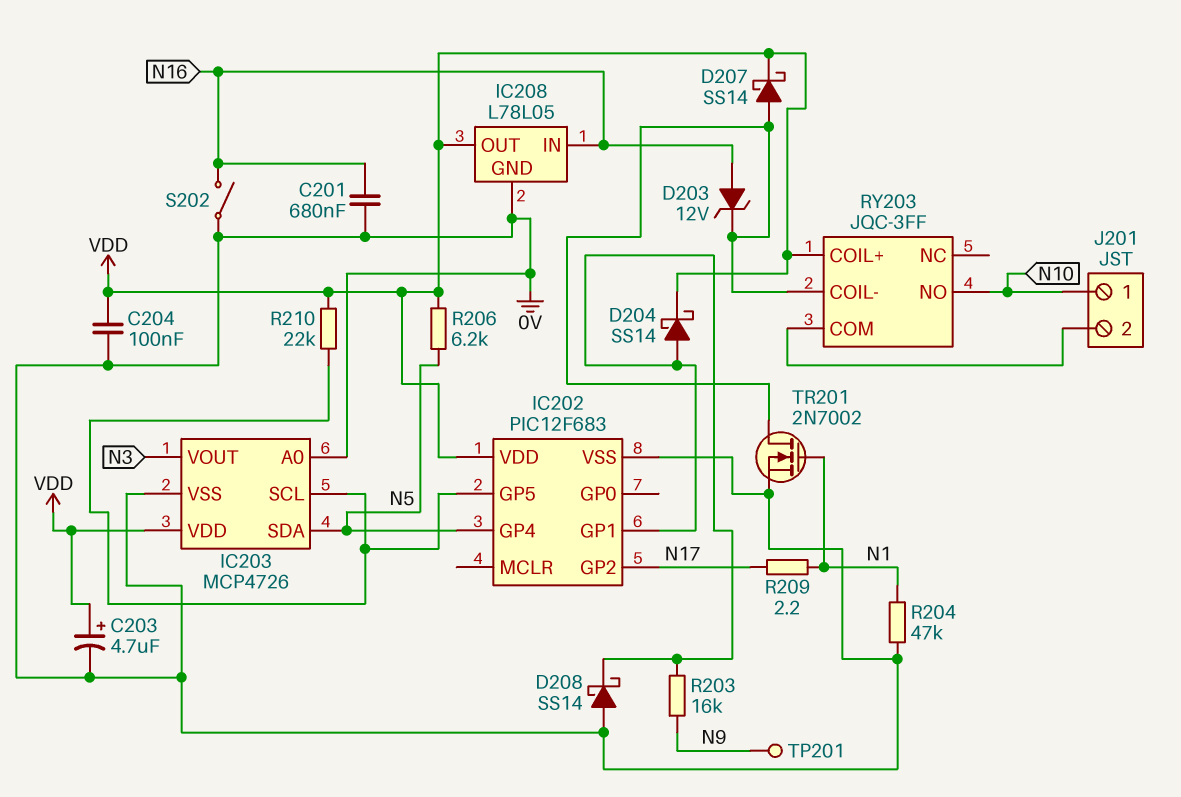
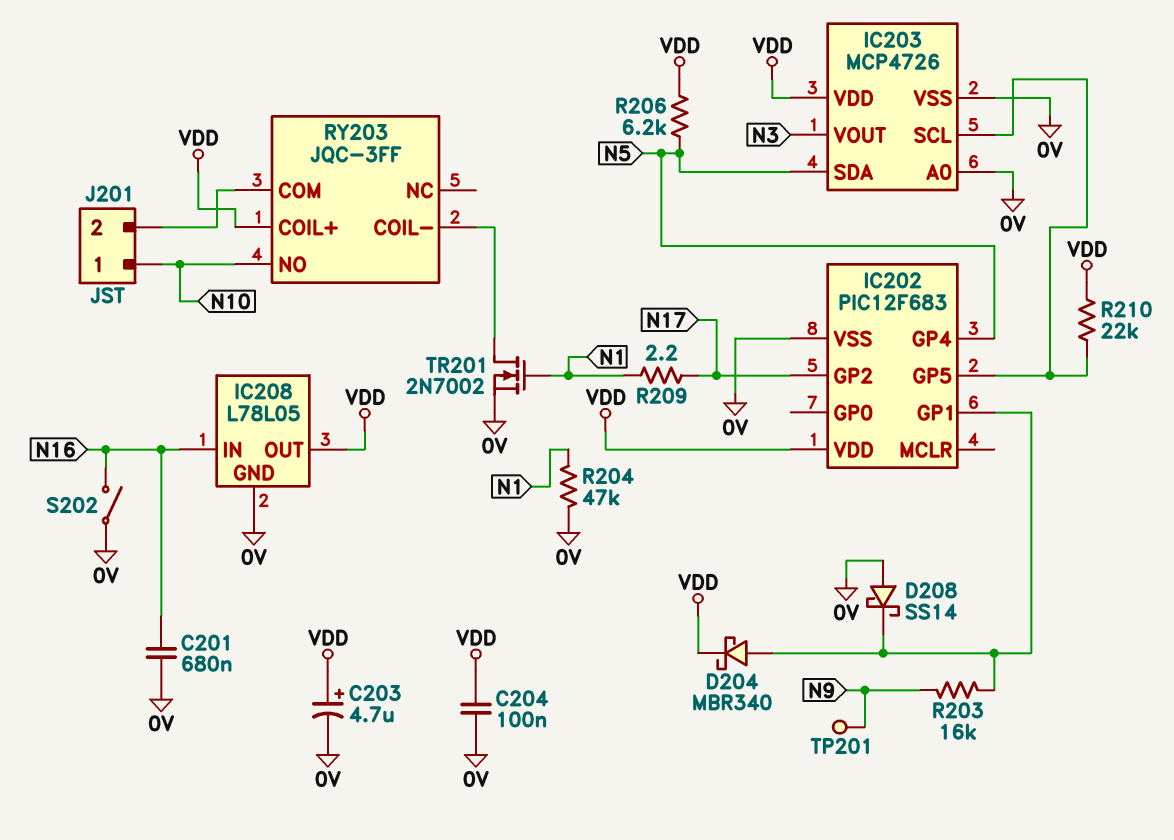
D203: zener 12V (A N16, K RY203/COIL-) -> none
D204: schottky SS14 (A IC202/GP1, K VDD) -> schottky MBR340 (A IC202/GP1, K VDD)
D207: schottky SS14 (A RY203/COIL-, K VDD) -> none

